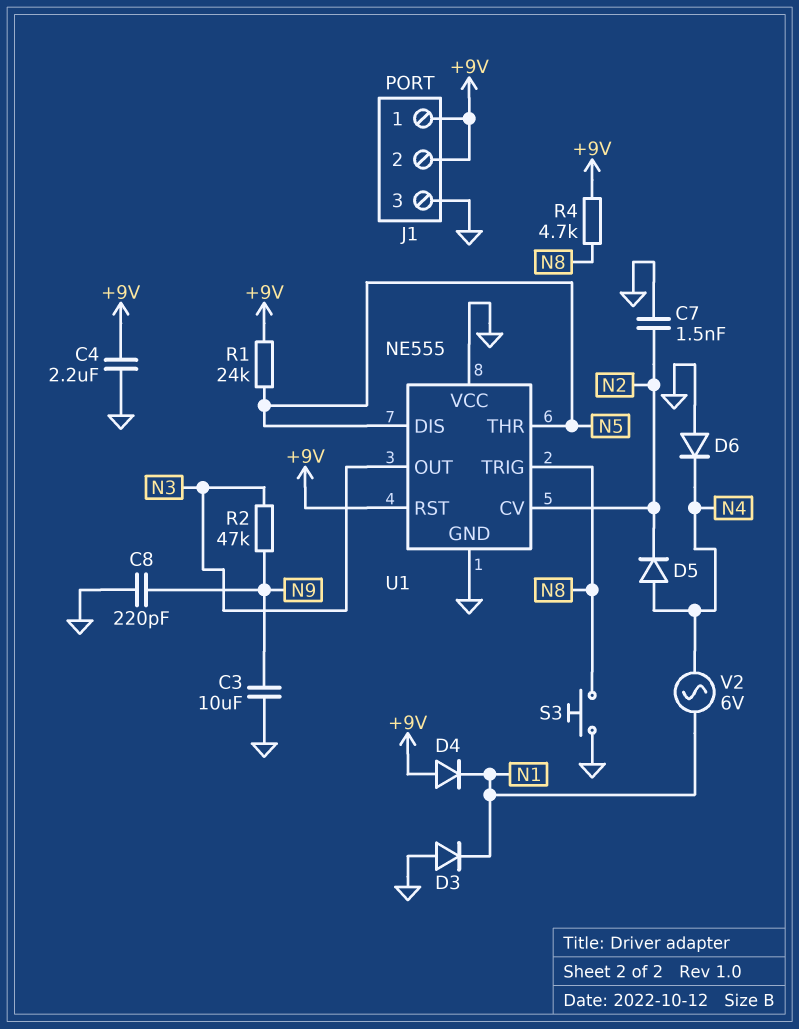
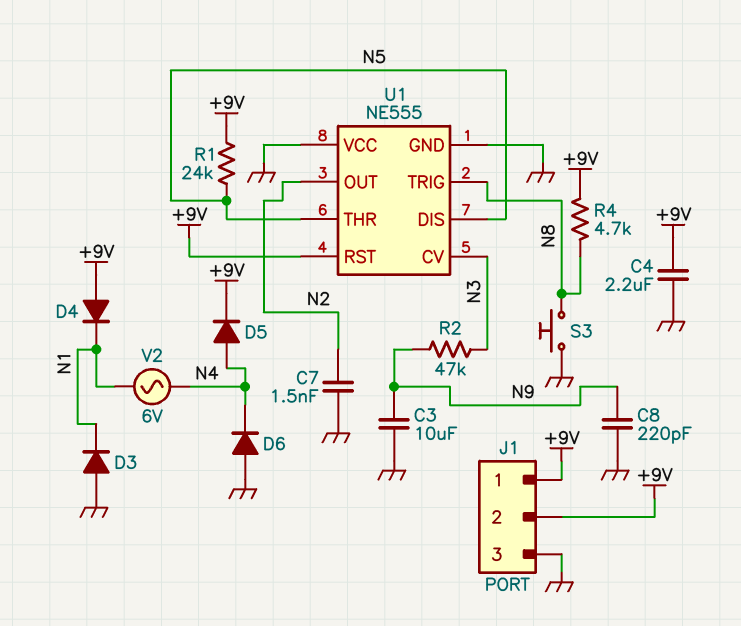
D5: diode (A N4, K N2) -> diode (A N4, K +9V)
U1 pin CV: N2 -> N3
U1 pin OUT: N3 -> N2

